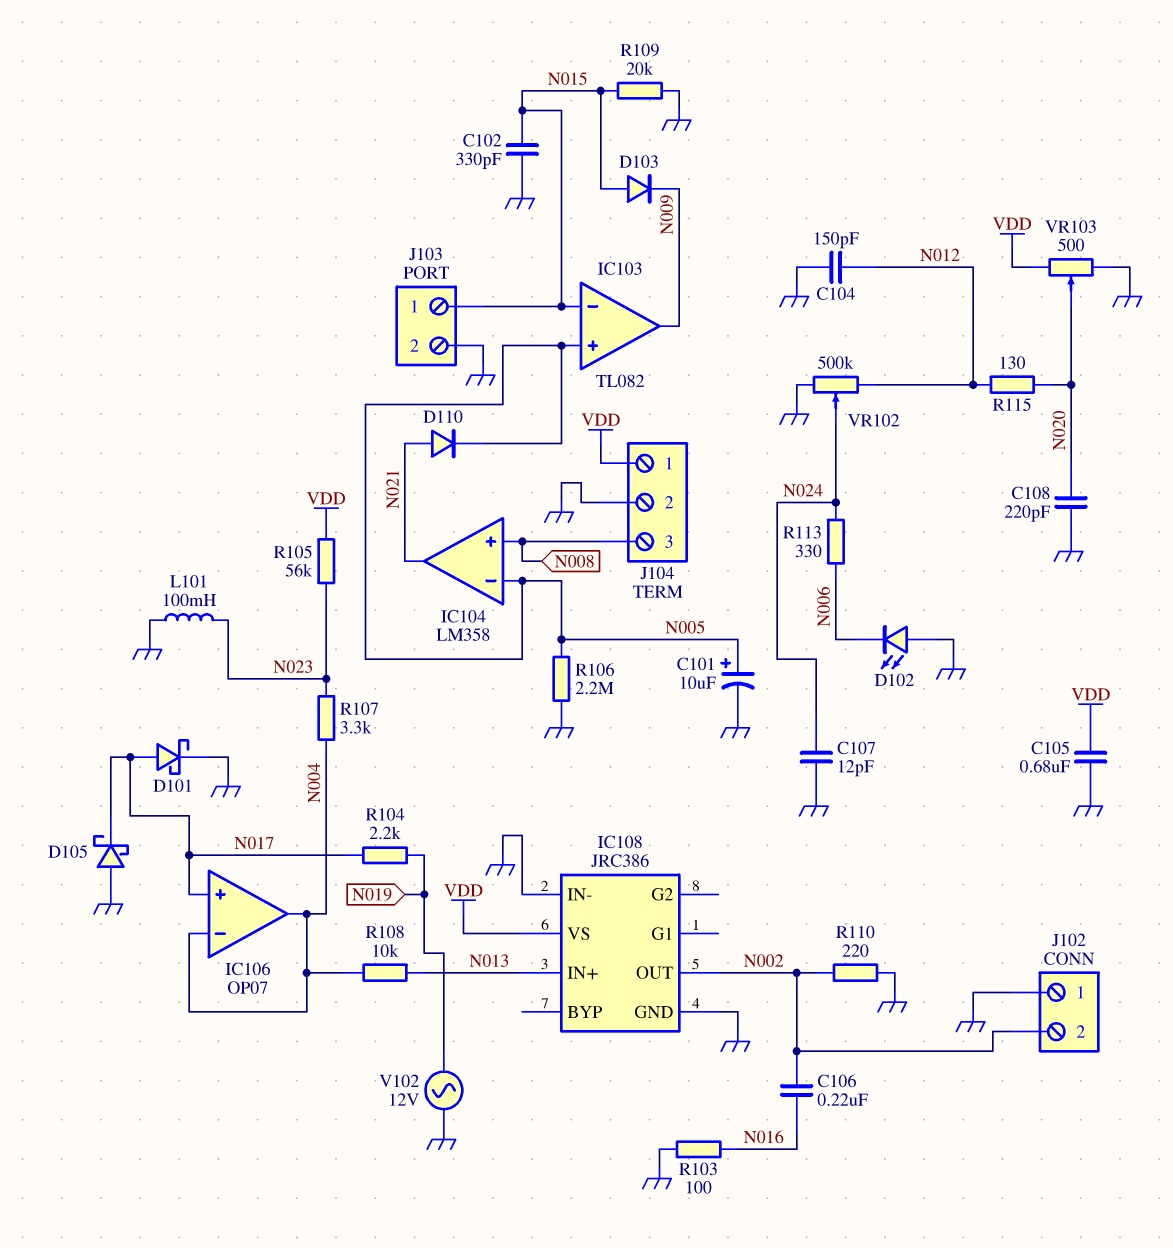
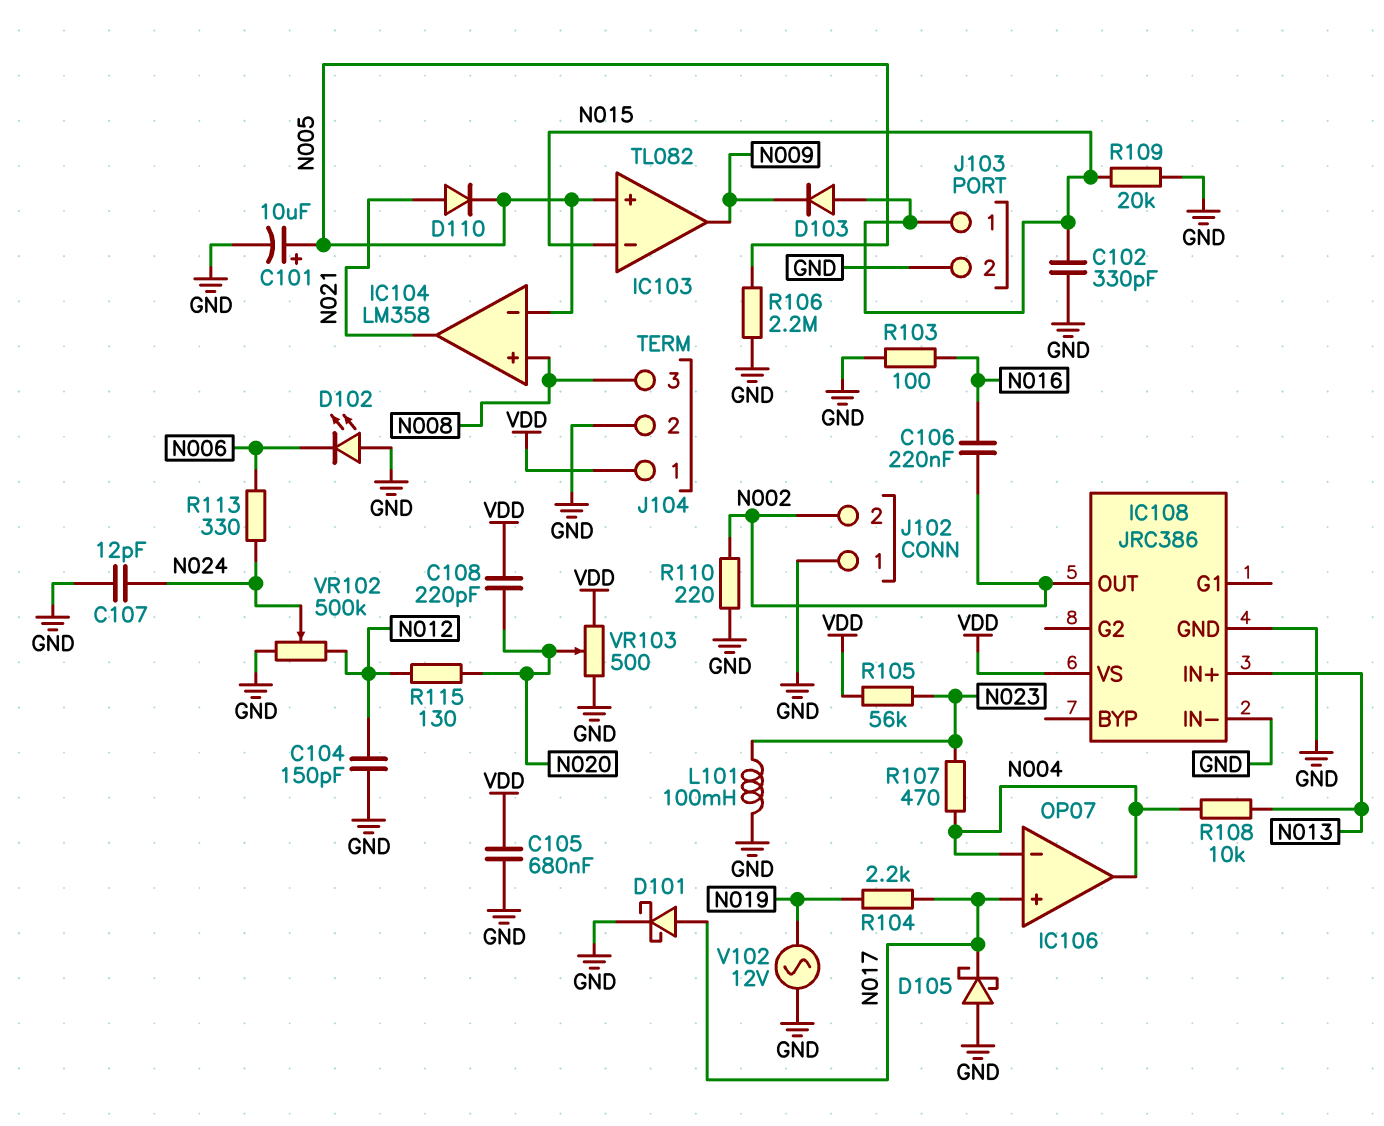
C108: 220pF (GND, N020) -> 220pF (N020, VDD)
R107: 3.3k (N004, N023) -> 470 (N004, N023)

